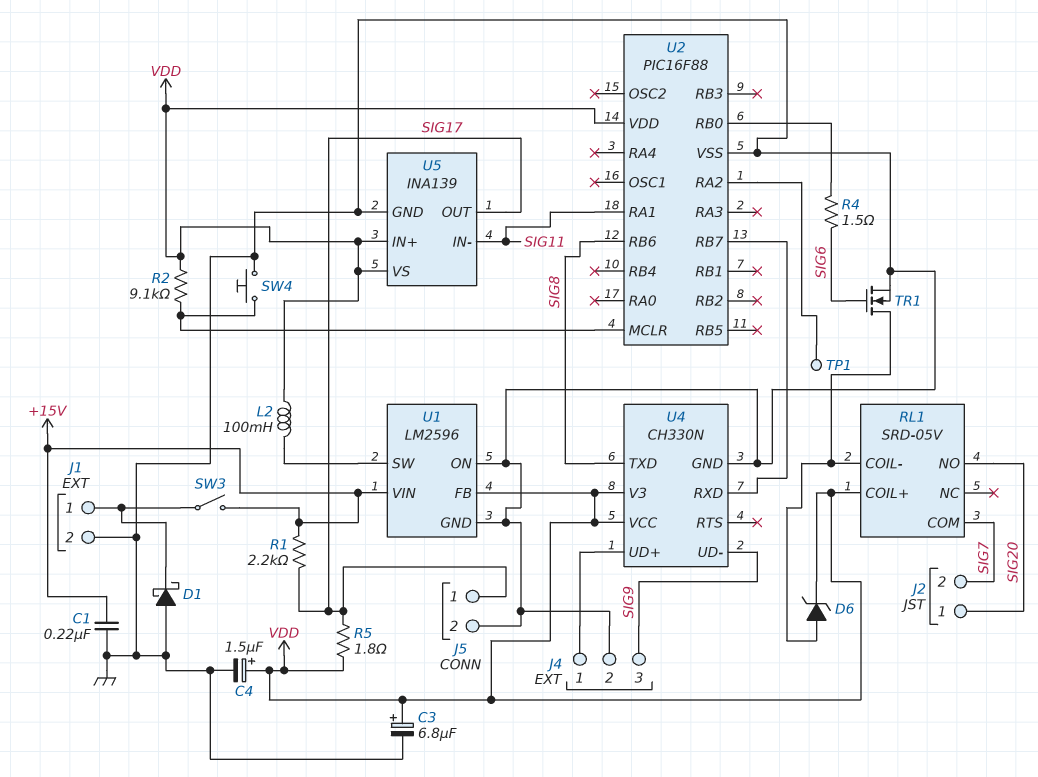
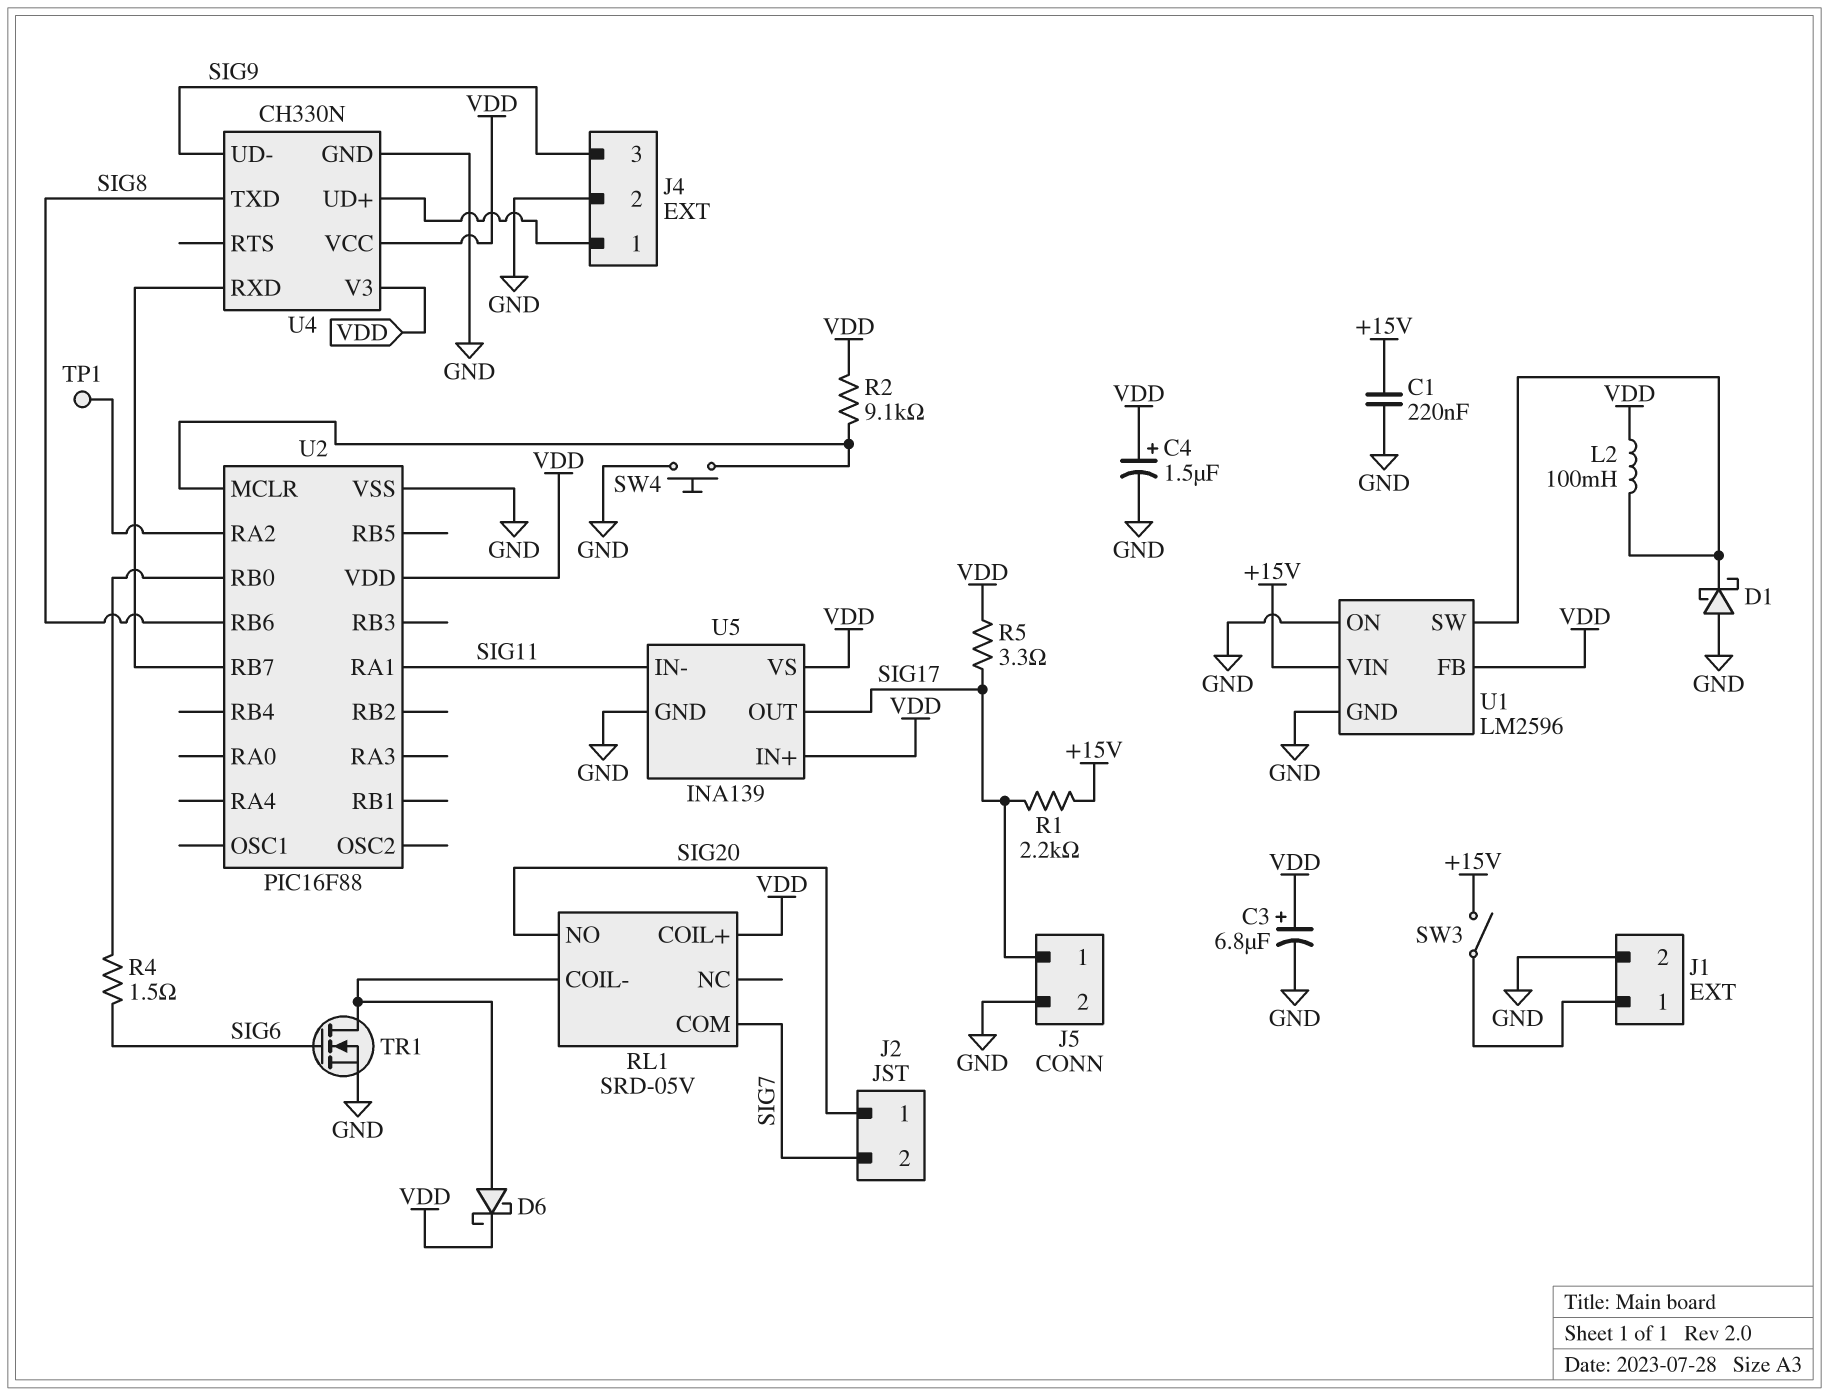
D1: schottky (A GND, K J1/1) -> schottky (A GND, K U1/SW)
D6: zener (A RL1/COIL-, K VDD) -> schottky (A RL1/COIL-, K VDD)
R5: 1.8 (SIG17, VDD) -> 3.3 (SIG17, VDD)

